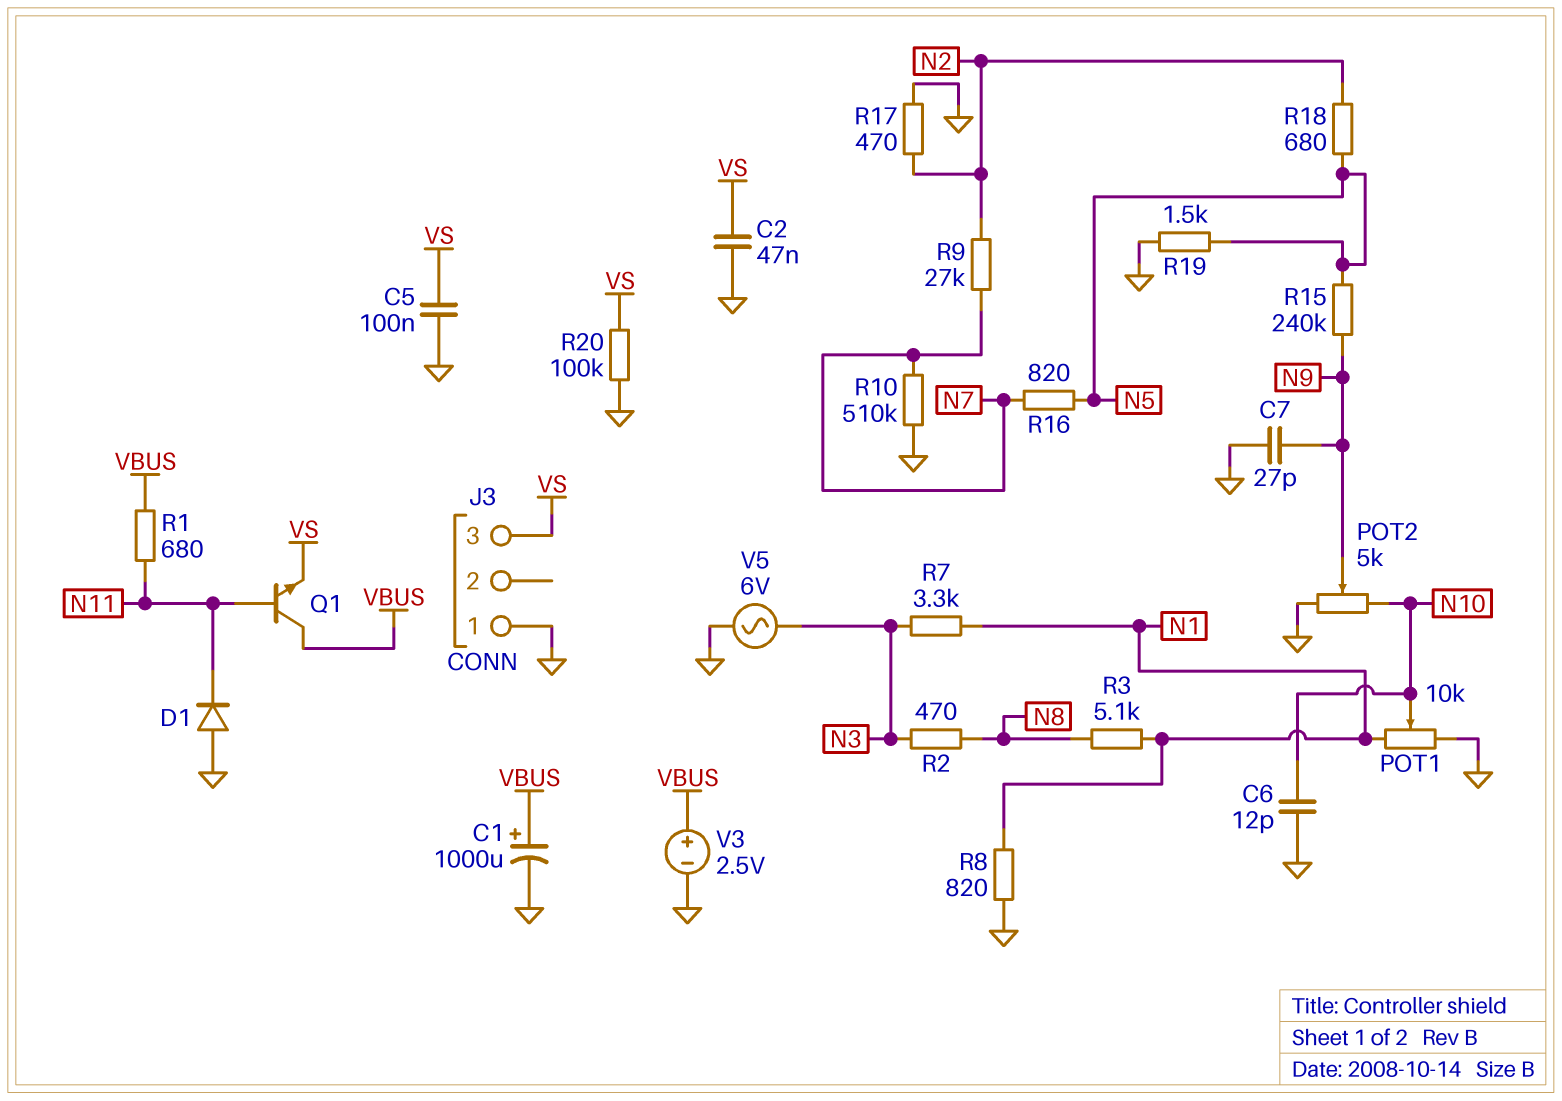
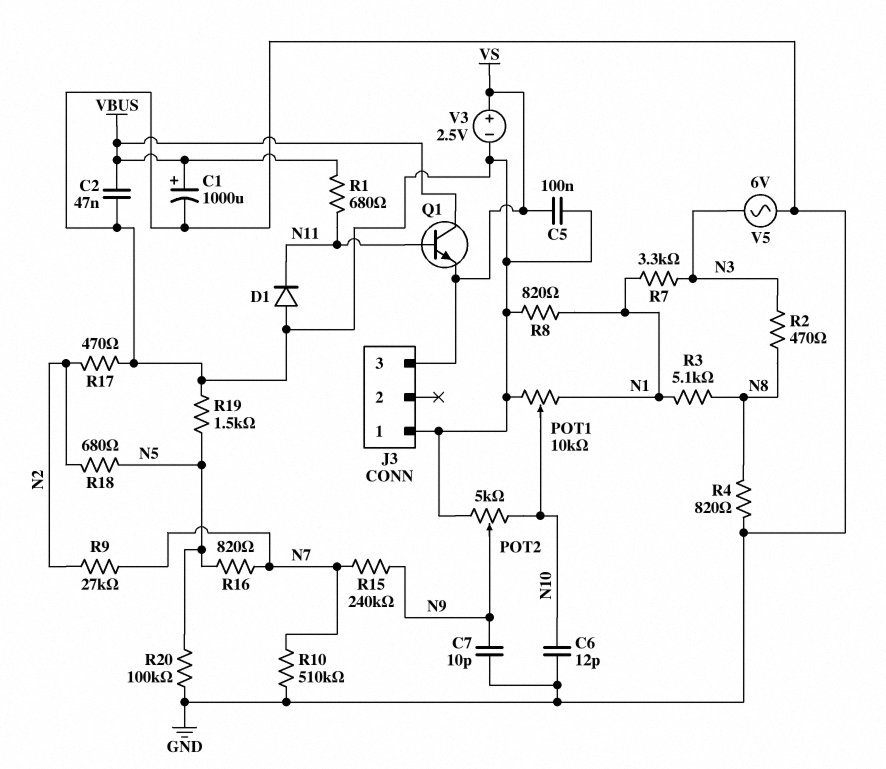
C2: 47nF (GND, VS) -> 47nF (GND, VBUS)
C7: 27pF (GND, N9) -> 10pF (GND, N9)
R4: none -> 820 (GND, N8)
R15: 240k (N5, N9) -> 240k (N7, N9)
R20: 100k (GND, VS) -> 100k (GND, N5)
V3: 2.5V (plus VBUS, minus GND) -> 2.5V (plus VS, minus GND)

